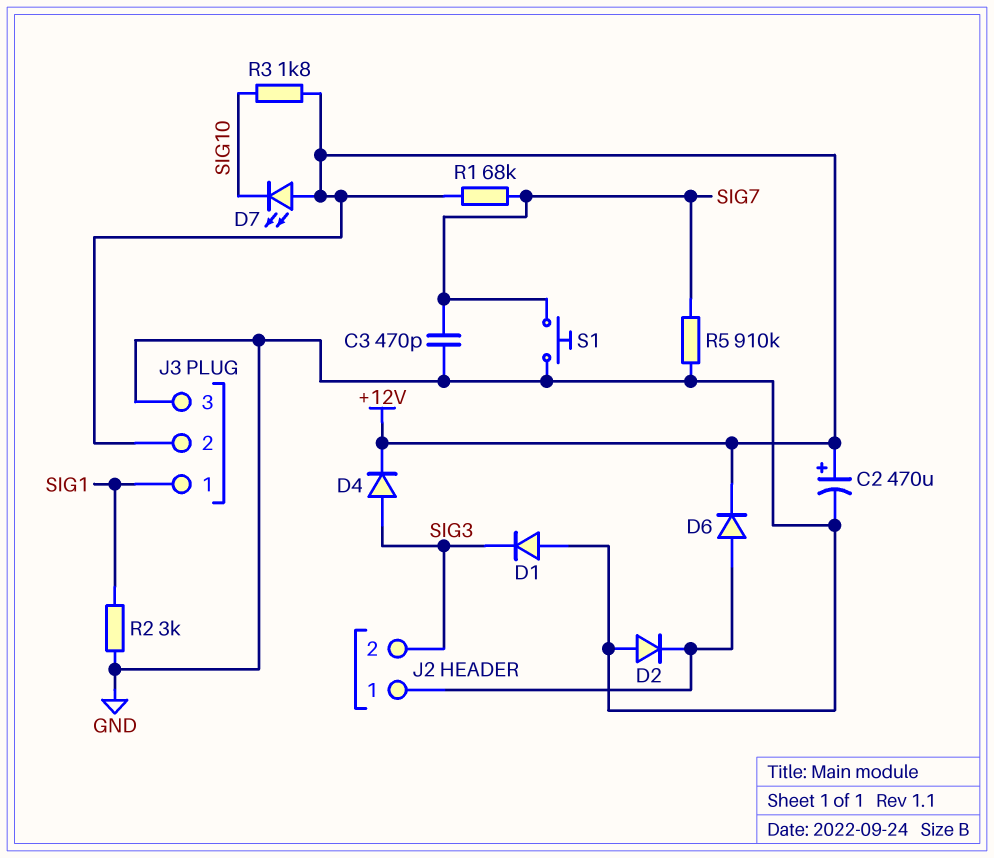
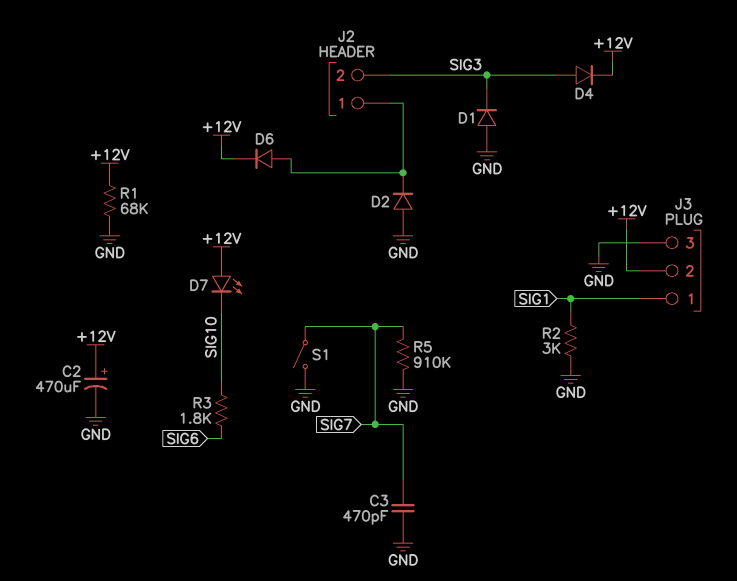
R1: 68k (+12V, SIG7) -> 68k (+12V, GND)
R3: 1.8k (+12V, SIG10) -> 1.8k (SIG6, SIG10)
S1: button (GND, SIG7) -> switch (GND, SIG7)

